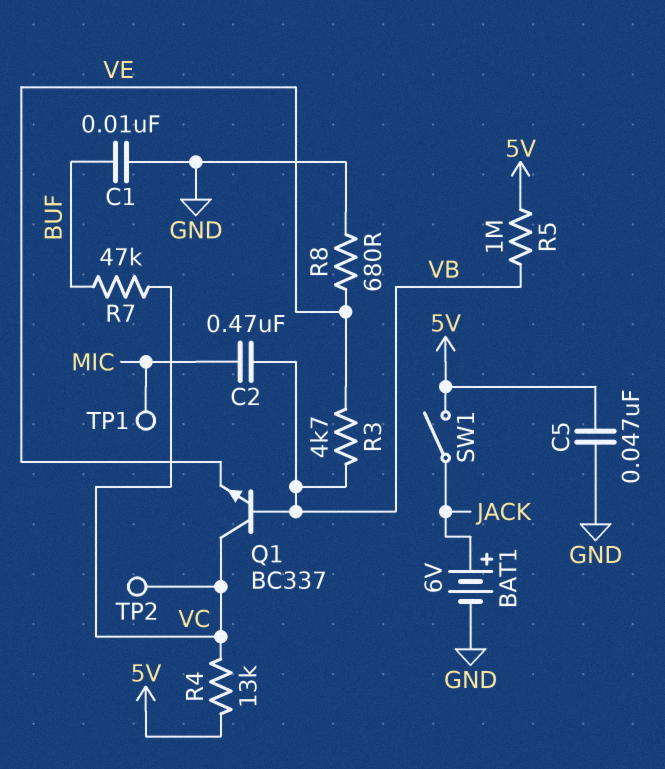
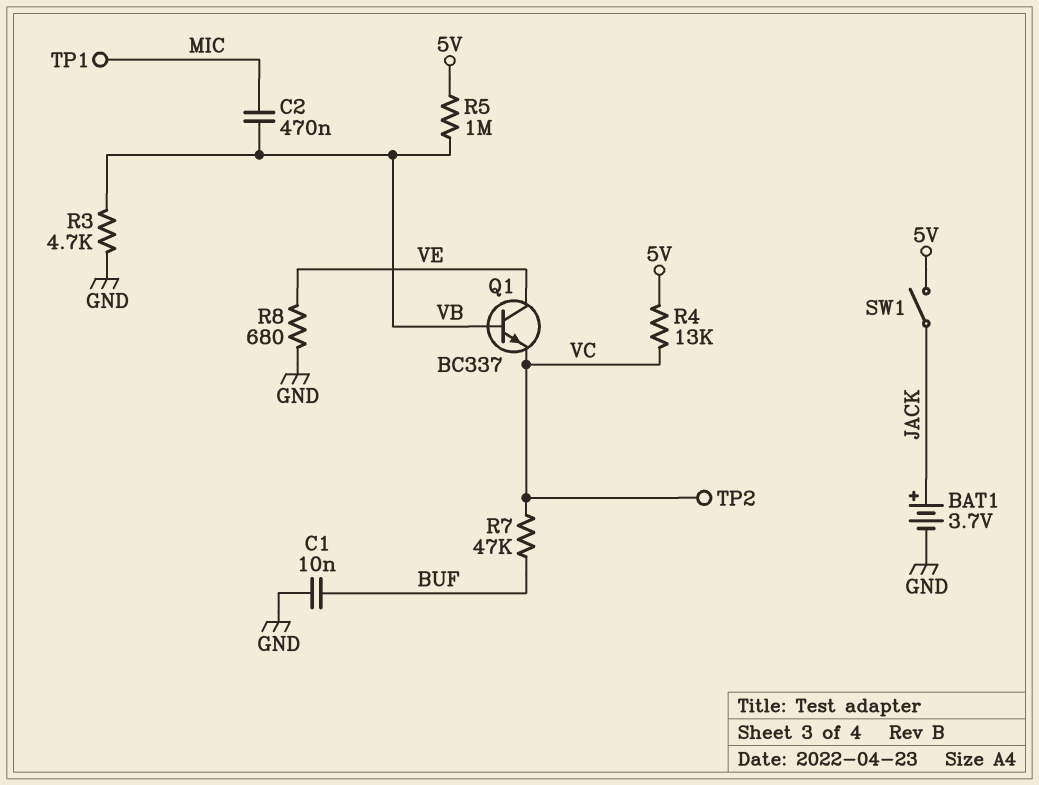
BAT1: 6V (plus JACK, minus GND) -> 3.7V (plus JACK, minus GND)
C5: 47nF (5V, GND) -> none
Q1: NPN BC337 (B VB, C VC, E VE) -> NPN BC337 (B VB, C VE, E VC)
R3: 4.7k (VB, VE) -> 4.7k (GND, VB)

